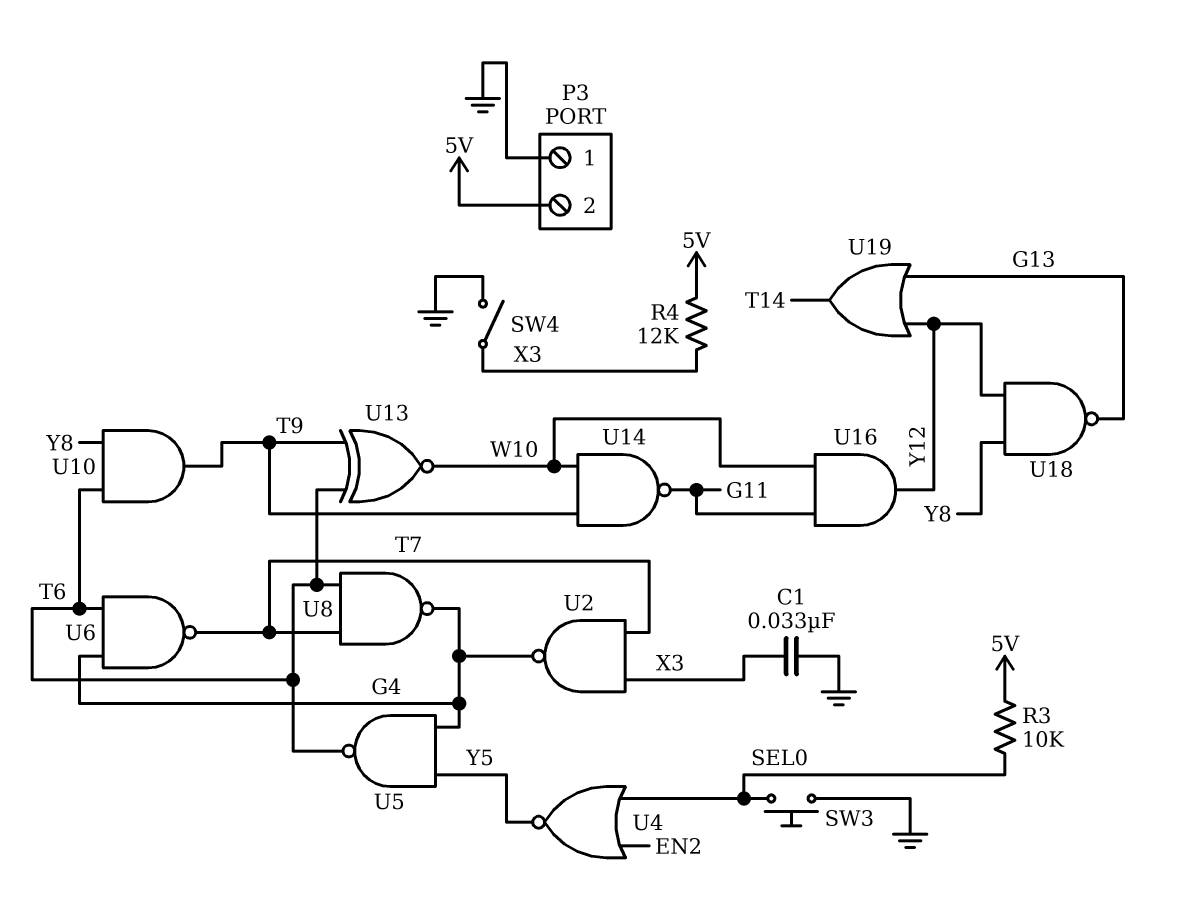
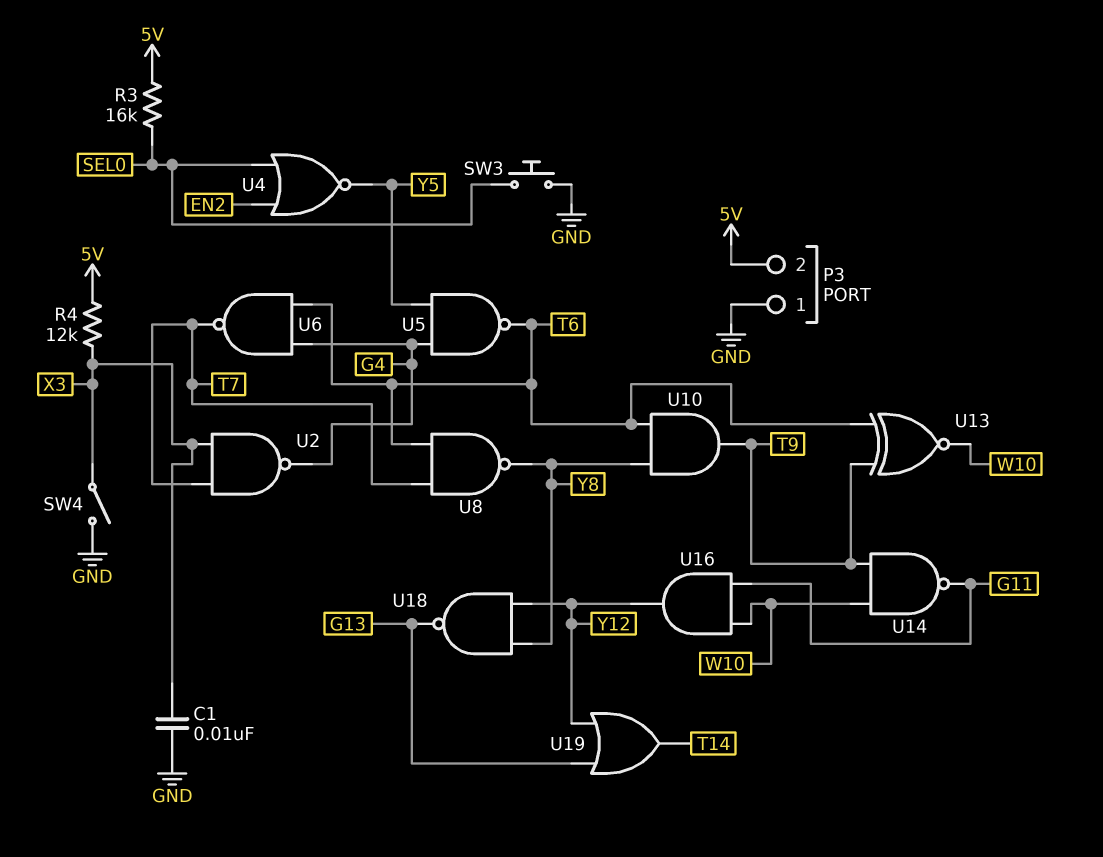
C1: 33nF (GND, X3) -> 10nF (GND, X3)
R3: 10k (5V, SEL0) -> 16k (5V, SEL0)
U8: NAND (in T6, in T7, out G4) -> NAND (in T6, in T7, out Y8)

